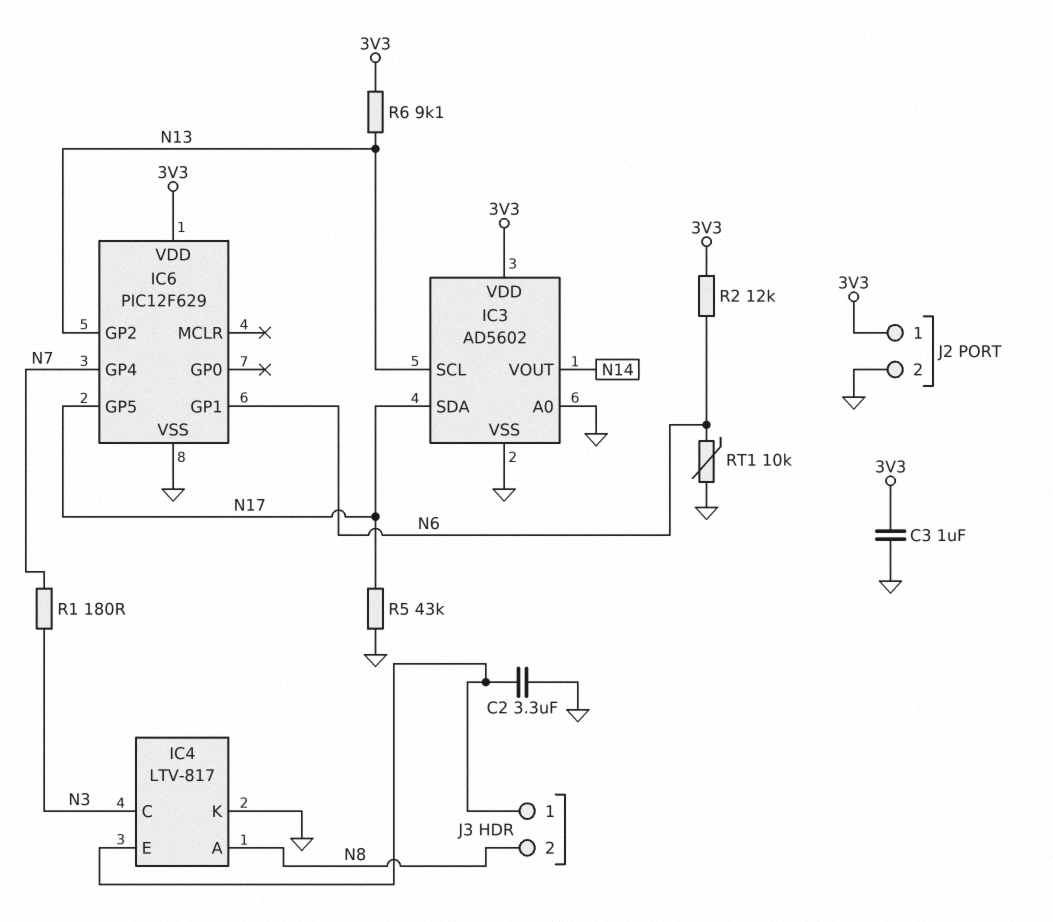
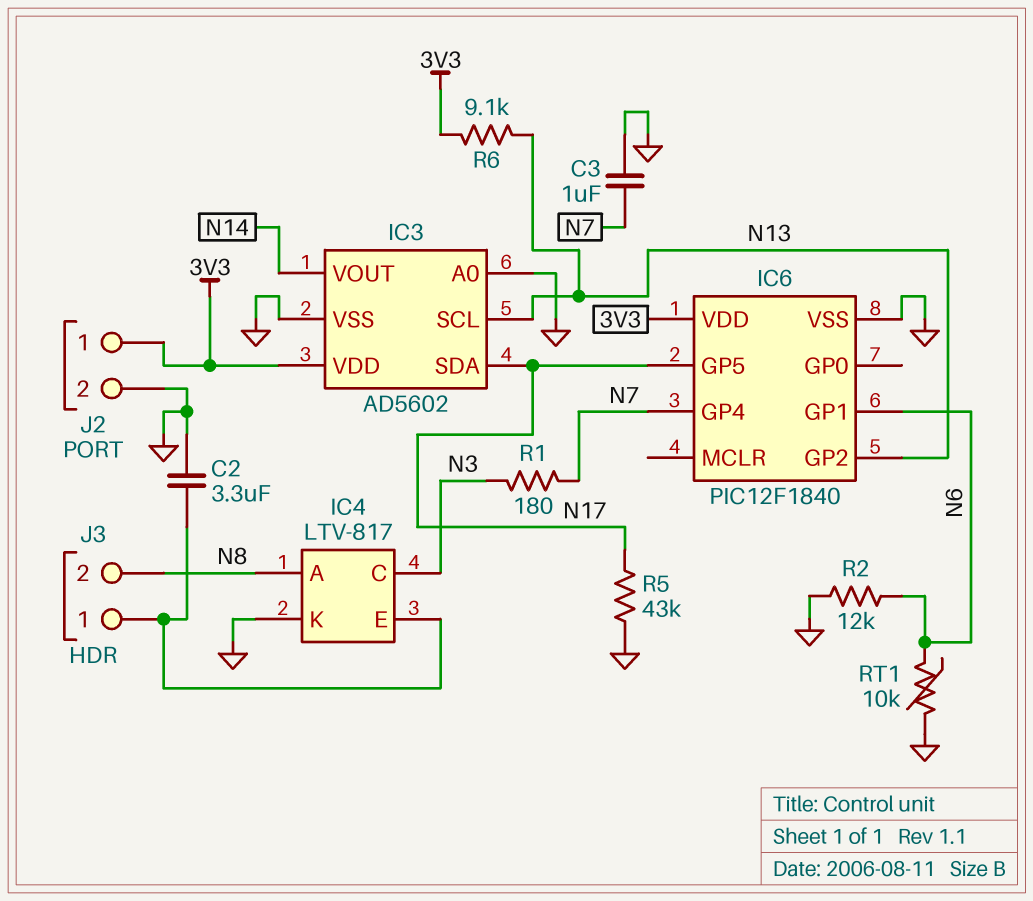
C3: 1uF (3V3, GND) -> 1uF (GND, N7)
IC6: PIC12F629 -> PIC12F1840
R2: 12k (3V3, N6) -> 12k (GND, N6)

